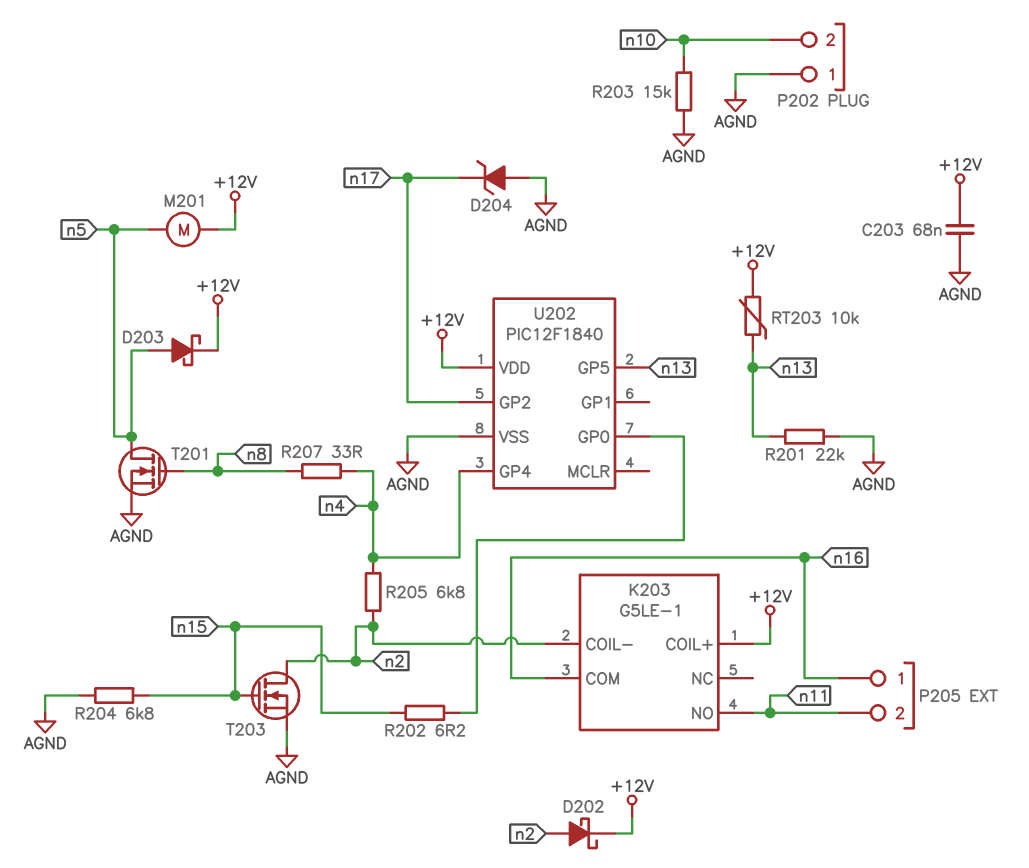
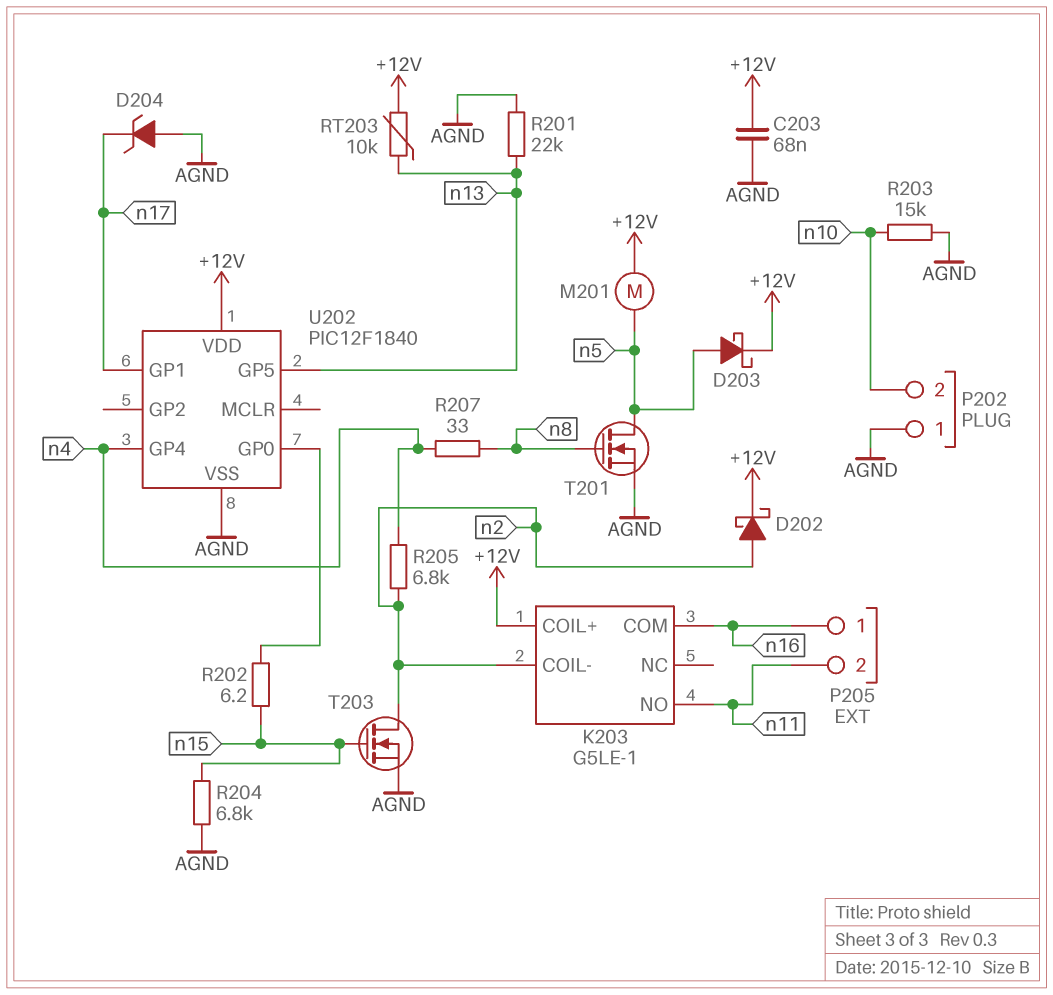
U202 pin GP1: none -> n17
U202 pin GP2: n17 -> none

